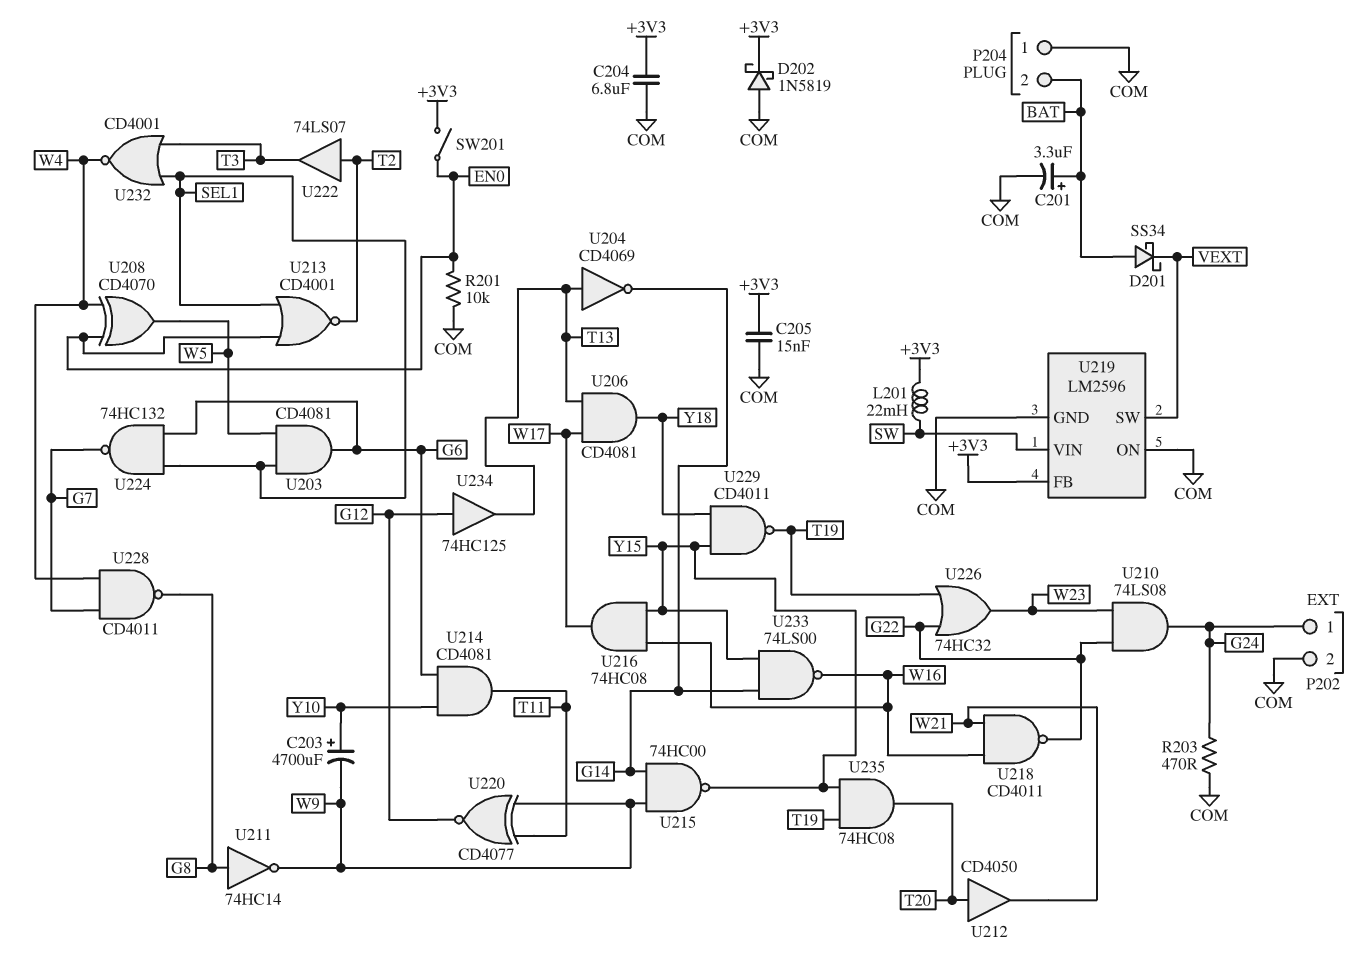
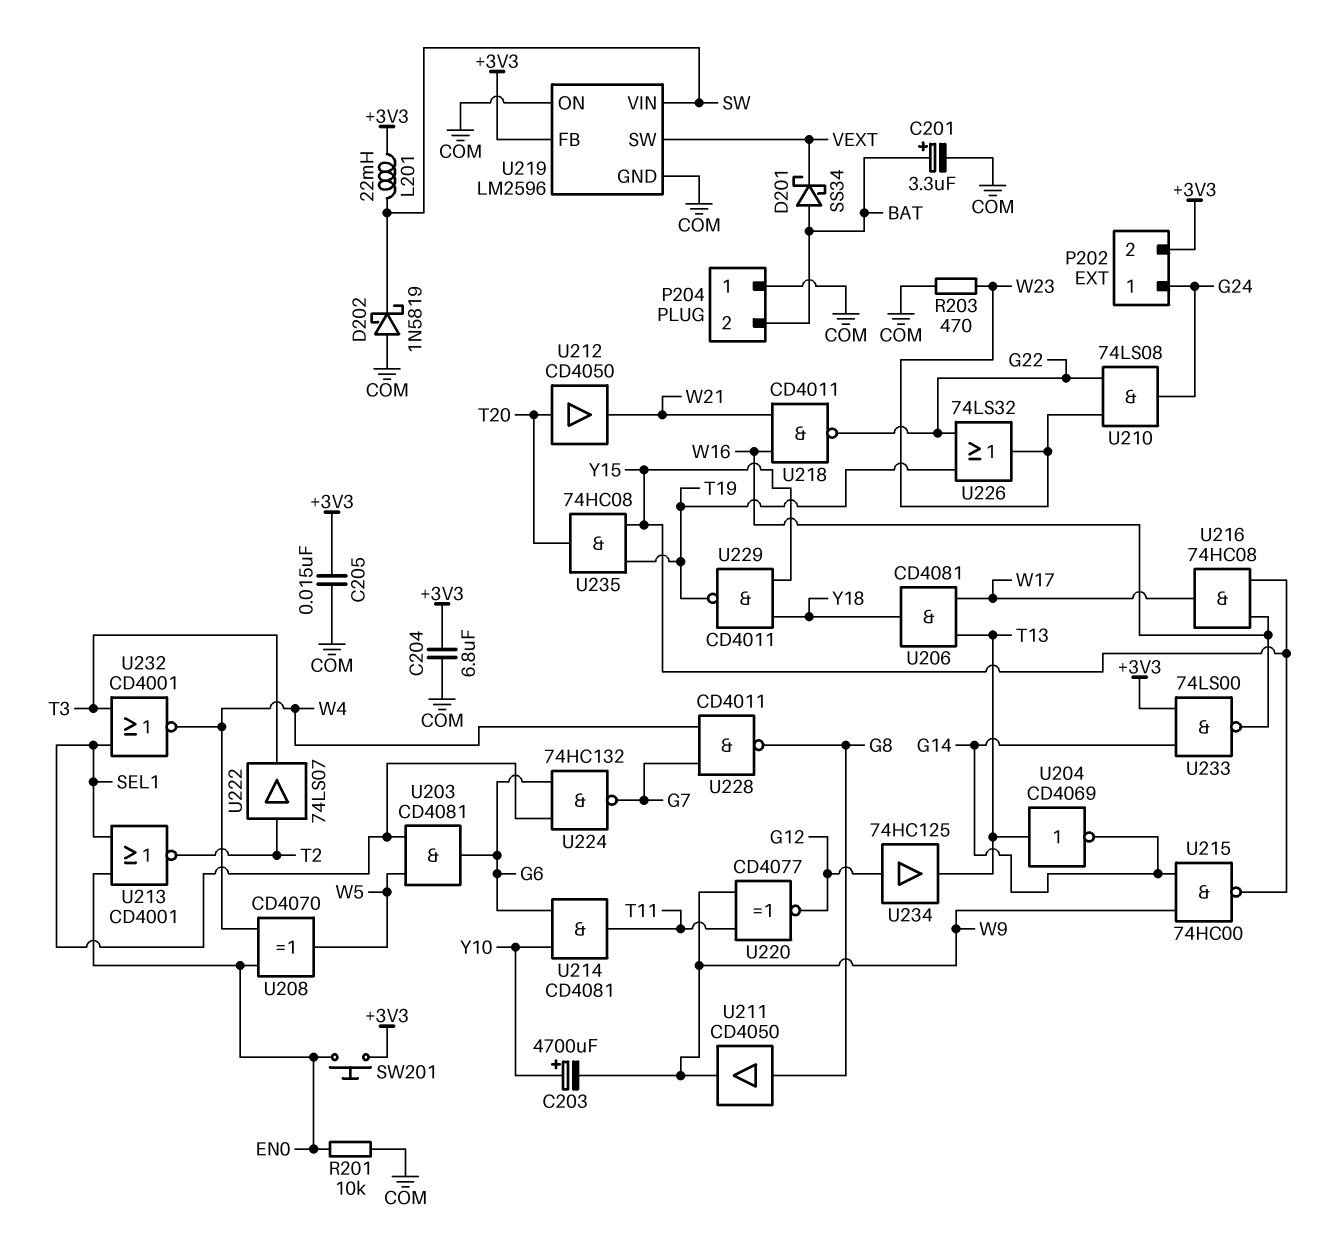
D202: schottky 1N5819 (A COM, K +3V3) -> schottky 1N5819 (A COM, K SW)
P202 pin 2: COM -> +3V3
R203: 470 (COM, G24) -> 470 (COM, W23)
SW201: switch (+3V3, EN0) -> button (+3V3, EN0)
U211: NOT 74HC14 (in G8, out W9) -> buffer CD4050 (in G8, out W9)
U226: OR 74HC32 (in G22, in T19, out W23) -> OR 74LS32 (in G22, in T19, out W23)
U233: NAND 74LS00 (in G14, in Y15, out W16) -> NAND 74LS00 (in +3V3, in G14, out W16)

